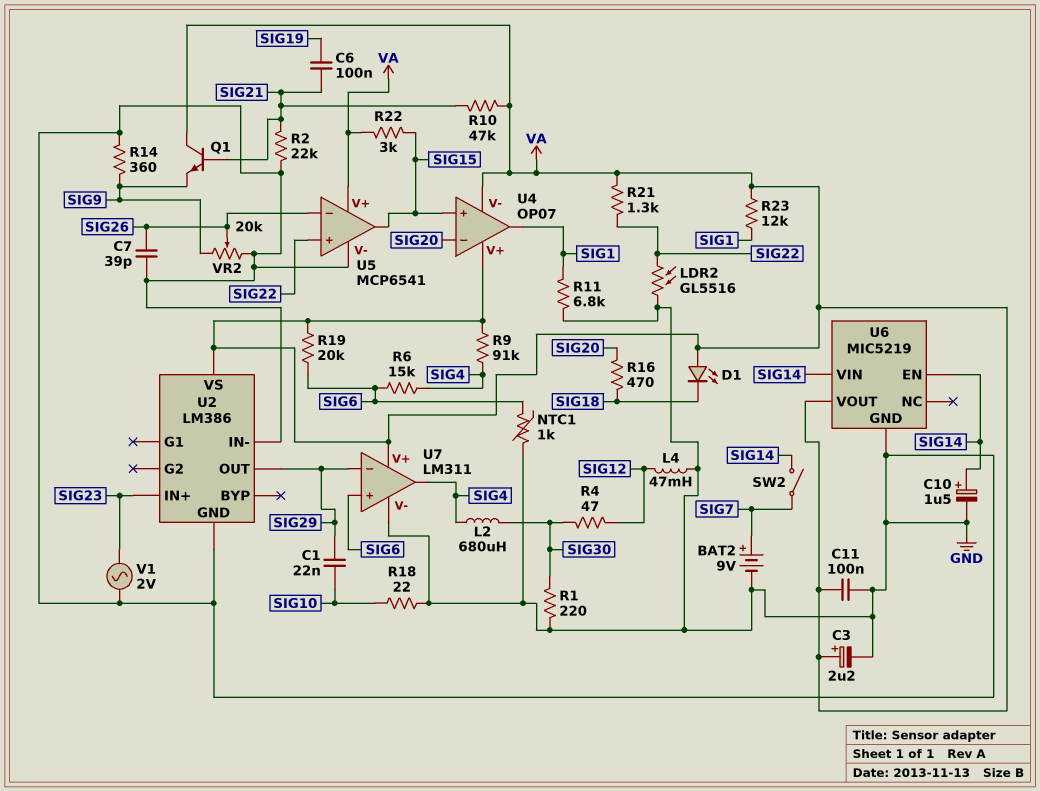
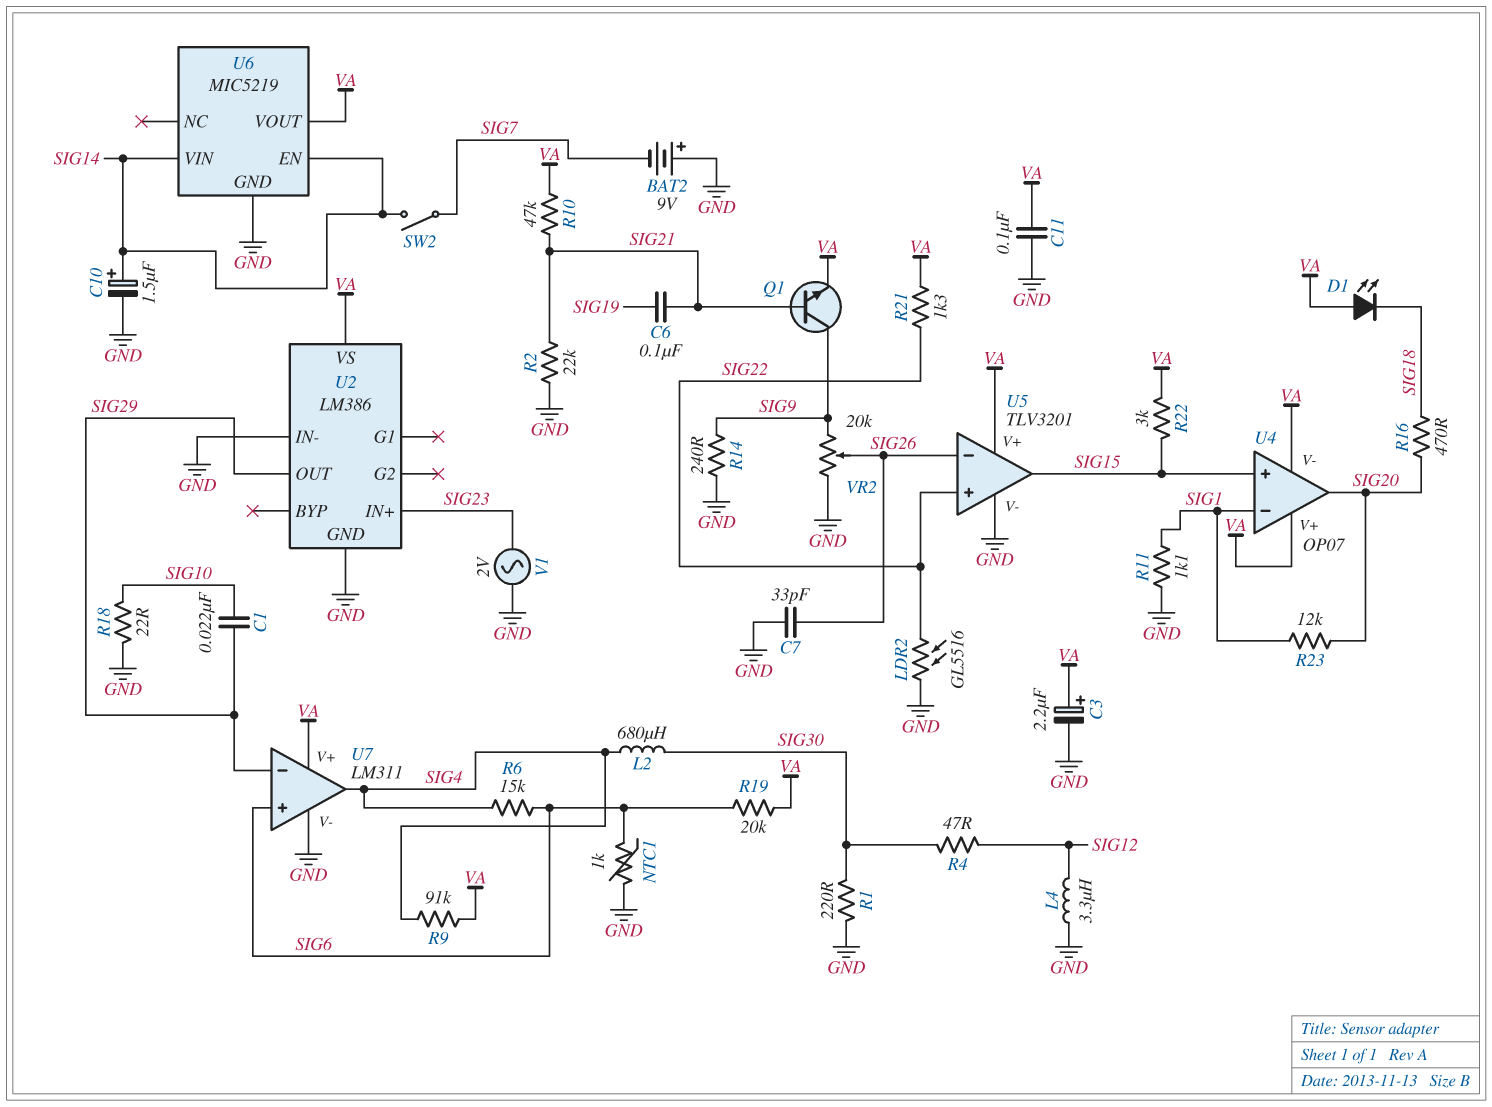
BAT2: 9V (plus SIG7, minus GND) -> 9V (plus GND, minus SIG7)
C7: 39pF (GND, SIG26) -> 33pF (GND, SIG26)
L4: 47mH (GND, SIG12) -> 3.3uH (GND, SIG12)
Q1: NPN (B SIG21, C VA, E SIG9) -> NPN (B SIG21, C SIG9, E VA)
R11: 6.8k (GND, SIG1) -> 1.1k (GND, SIG1)
R14: 360 (GND, SIG9) -> 240 (GND, SIG9)
R23: 12k (SIG1, VA) -> 12k (SIG1, SIG20)
U4 pin in-: SIG20 -> SIG1
U4 pin out: SIG1 -> SIG20
U5: MCP6541 -> TLV3201

